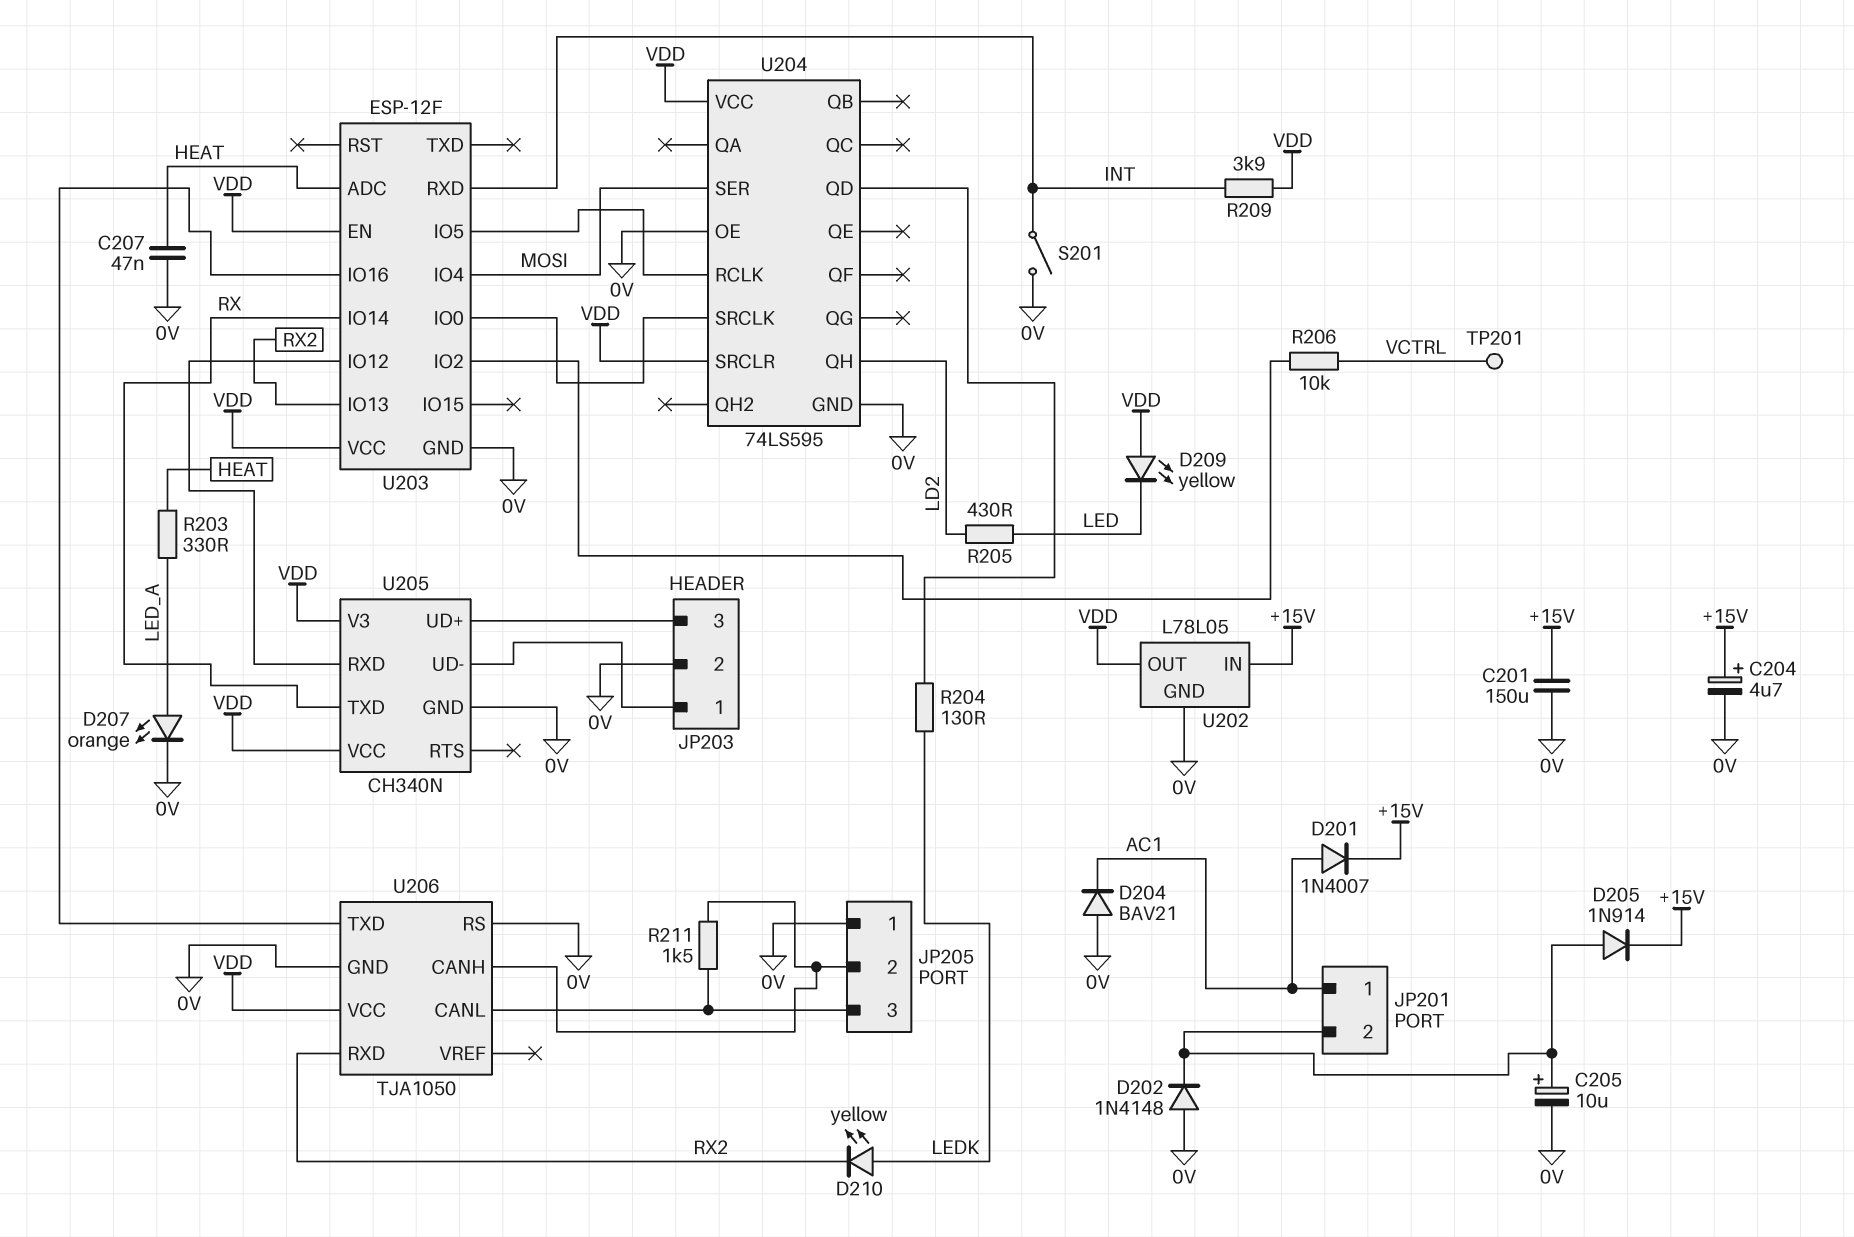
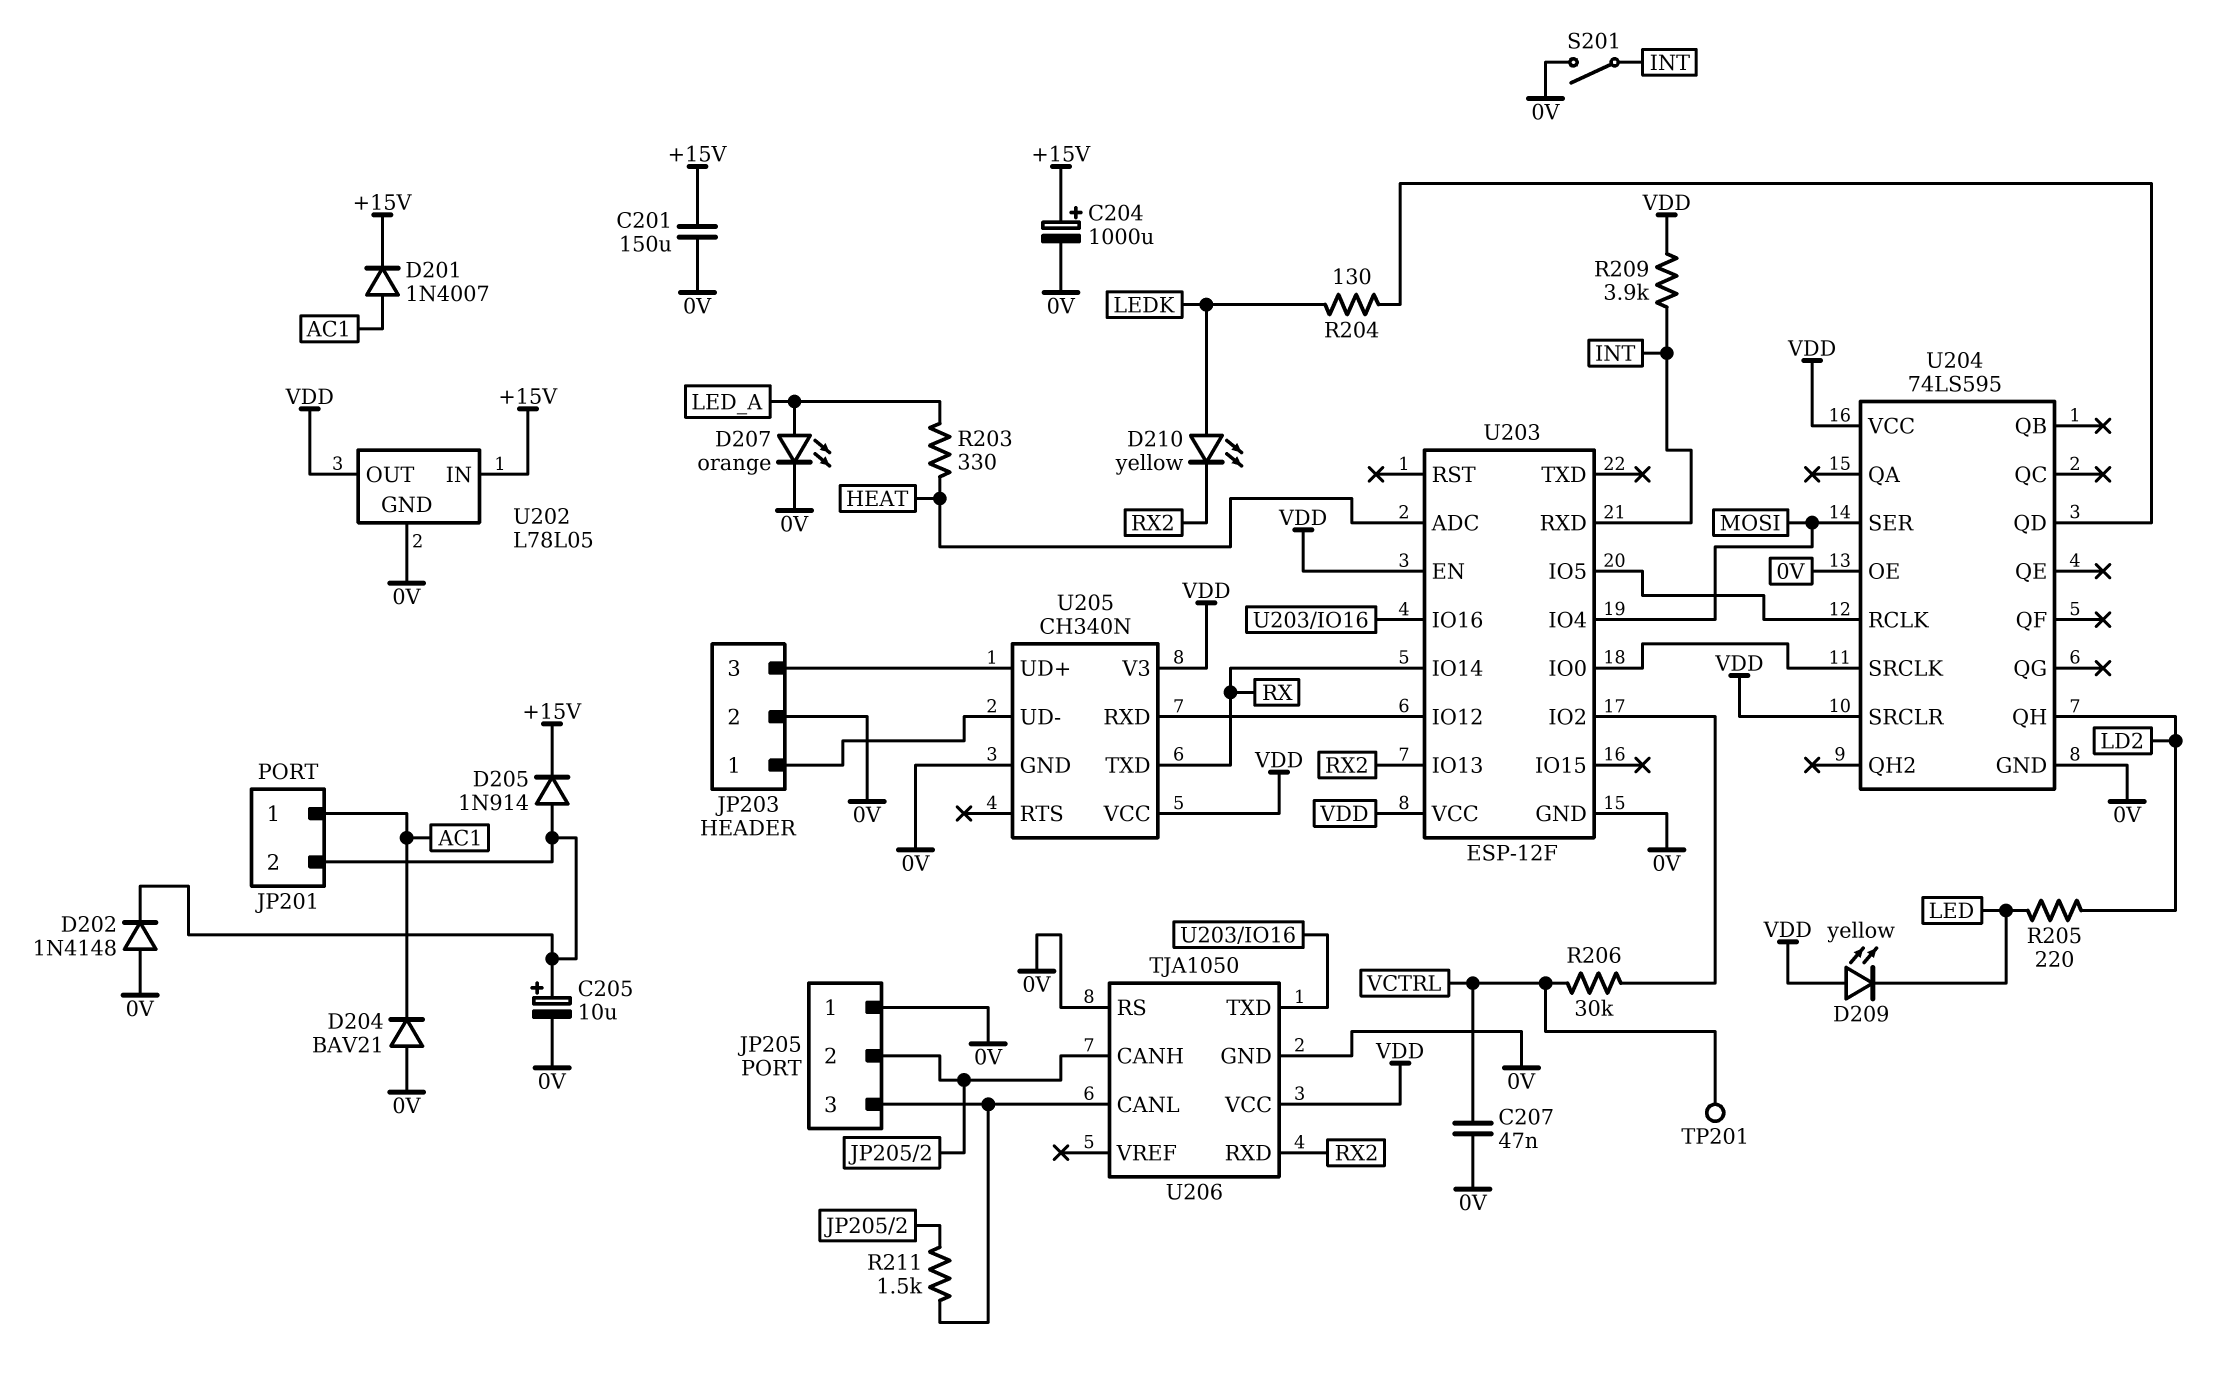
C204: 4.7uF (plus +15V, minus 0V) -> 1000uF (plus +15V, minus 0V)
C207: 47nF (0V, HEAT) -> 47nF (0V, VCTRL)
R205: 430 (LD2, LED) -> 220 (LD2, LED)
R206: 10k (U203/IO2, VCTRL) -> 30k (U203/IO2, VCTRL)

